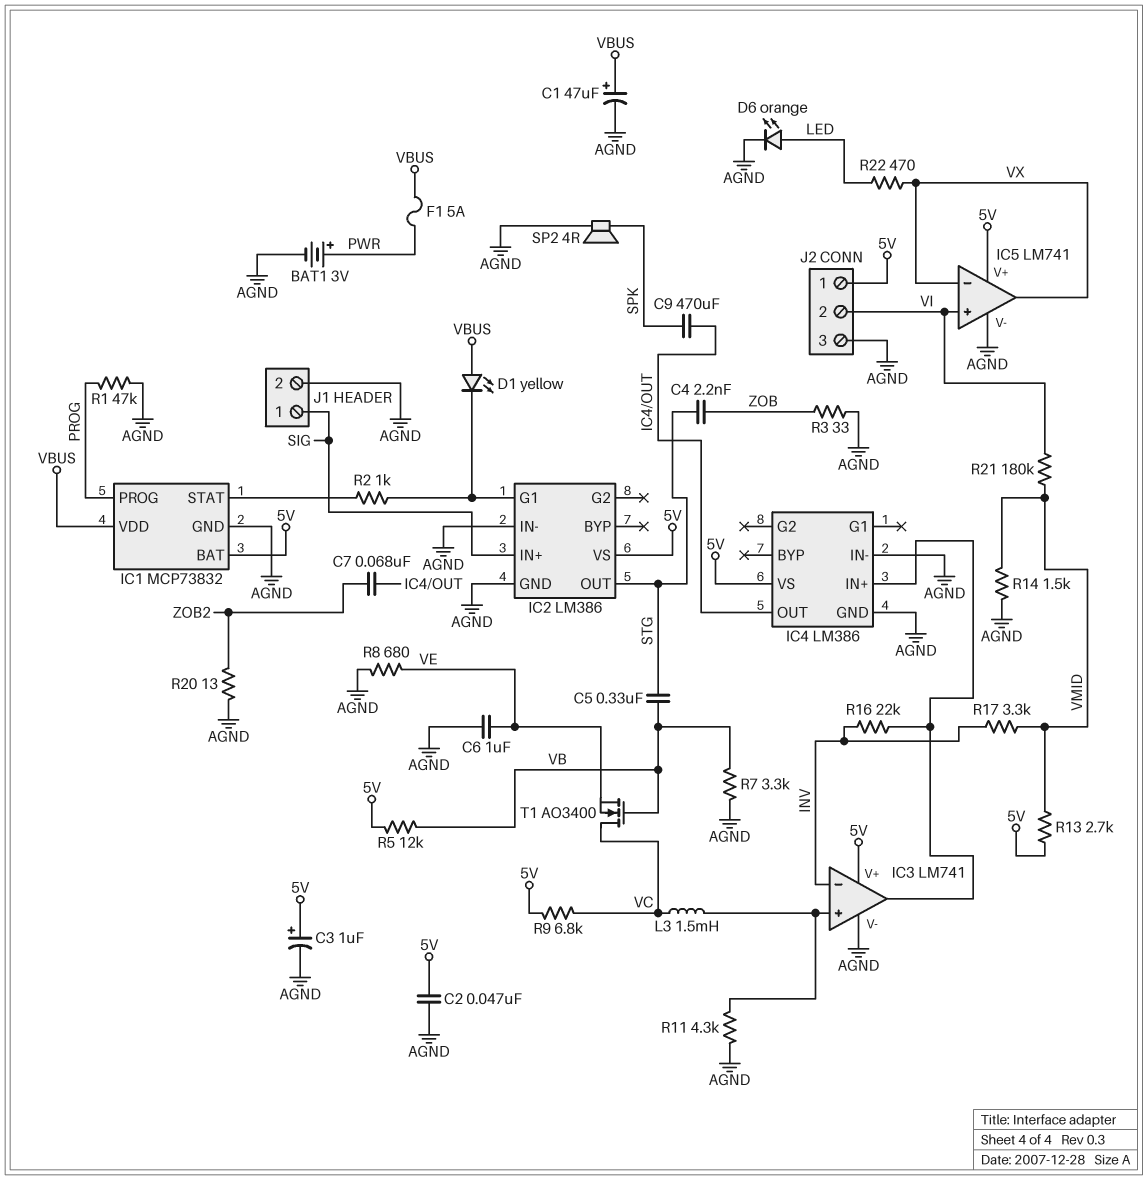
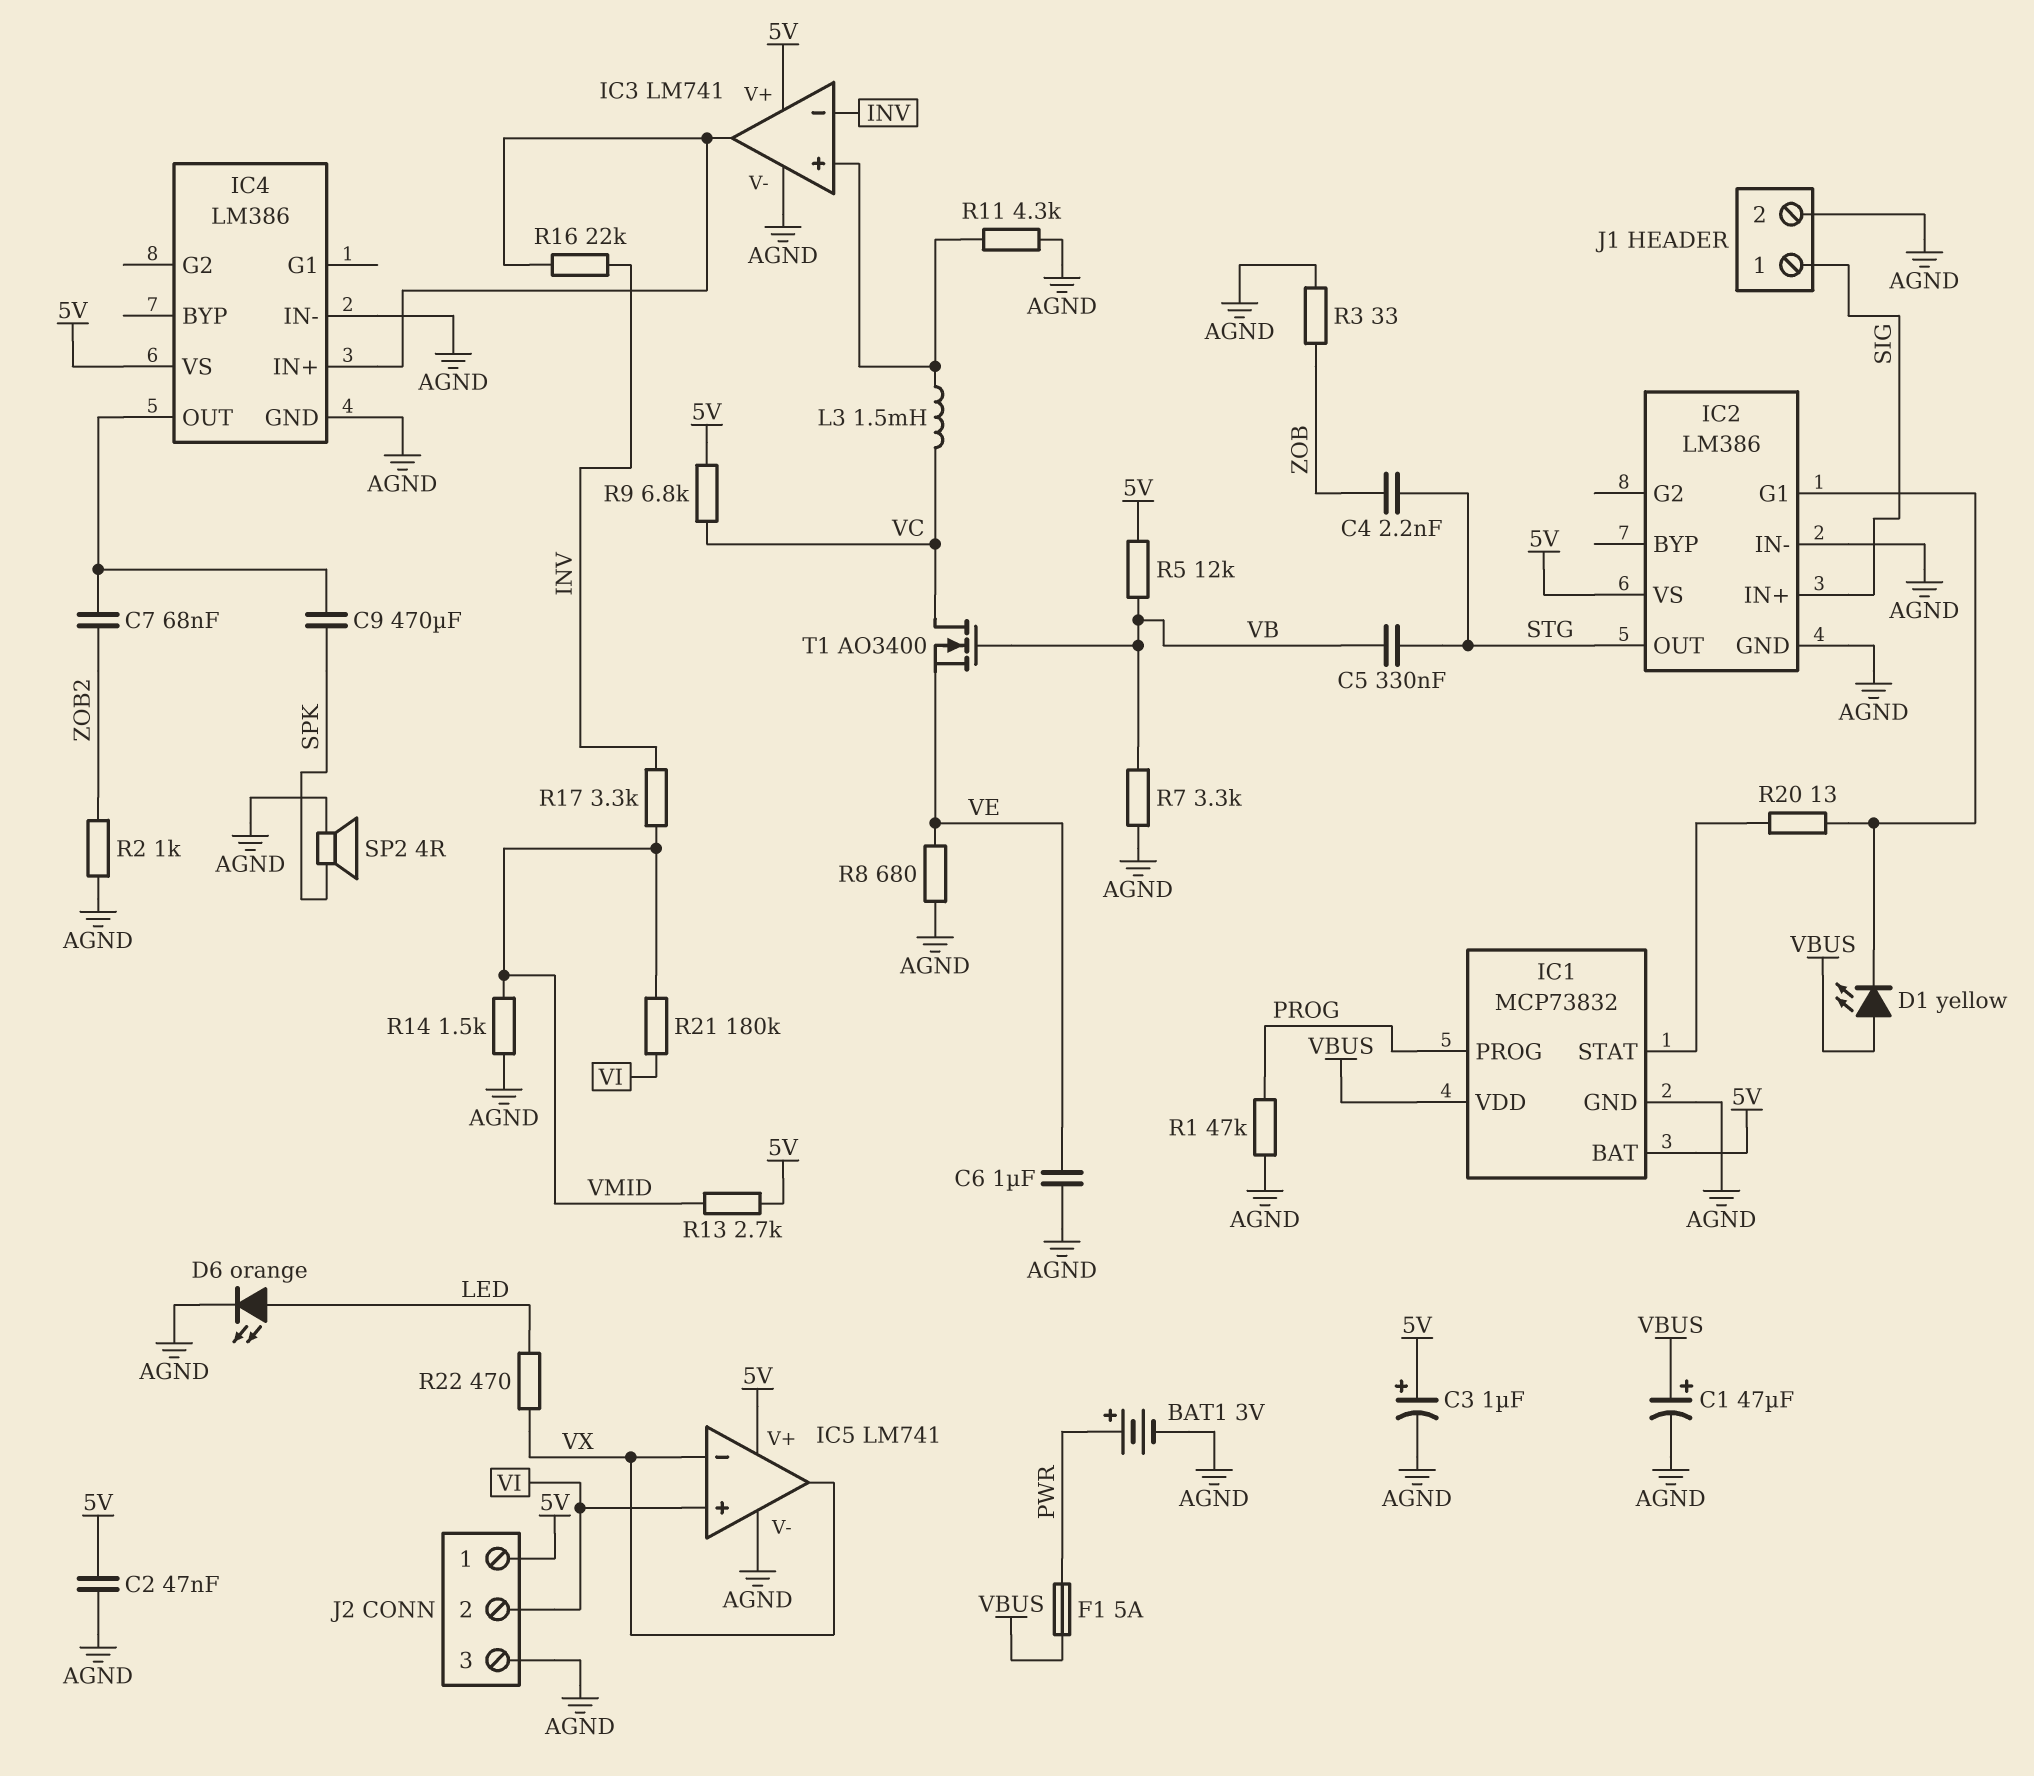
R2: 1k (IC1/STAT, IC2/G1) -> 1k (AGND, ZOB2)
R20: 13 (AGND, ZOB2) -> 13 (IC1/STAT, IC2/G1)

